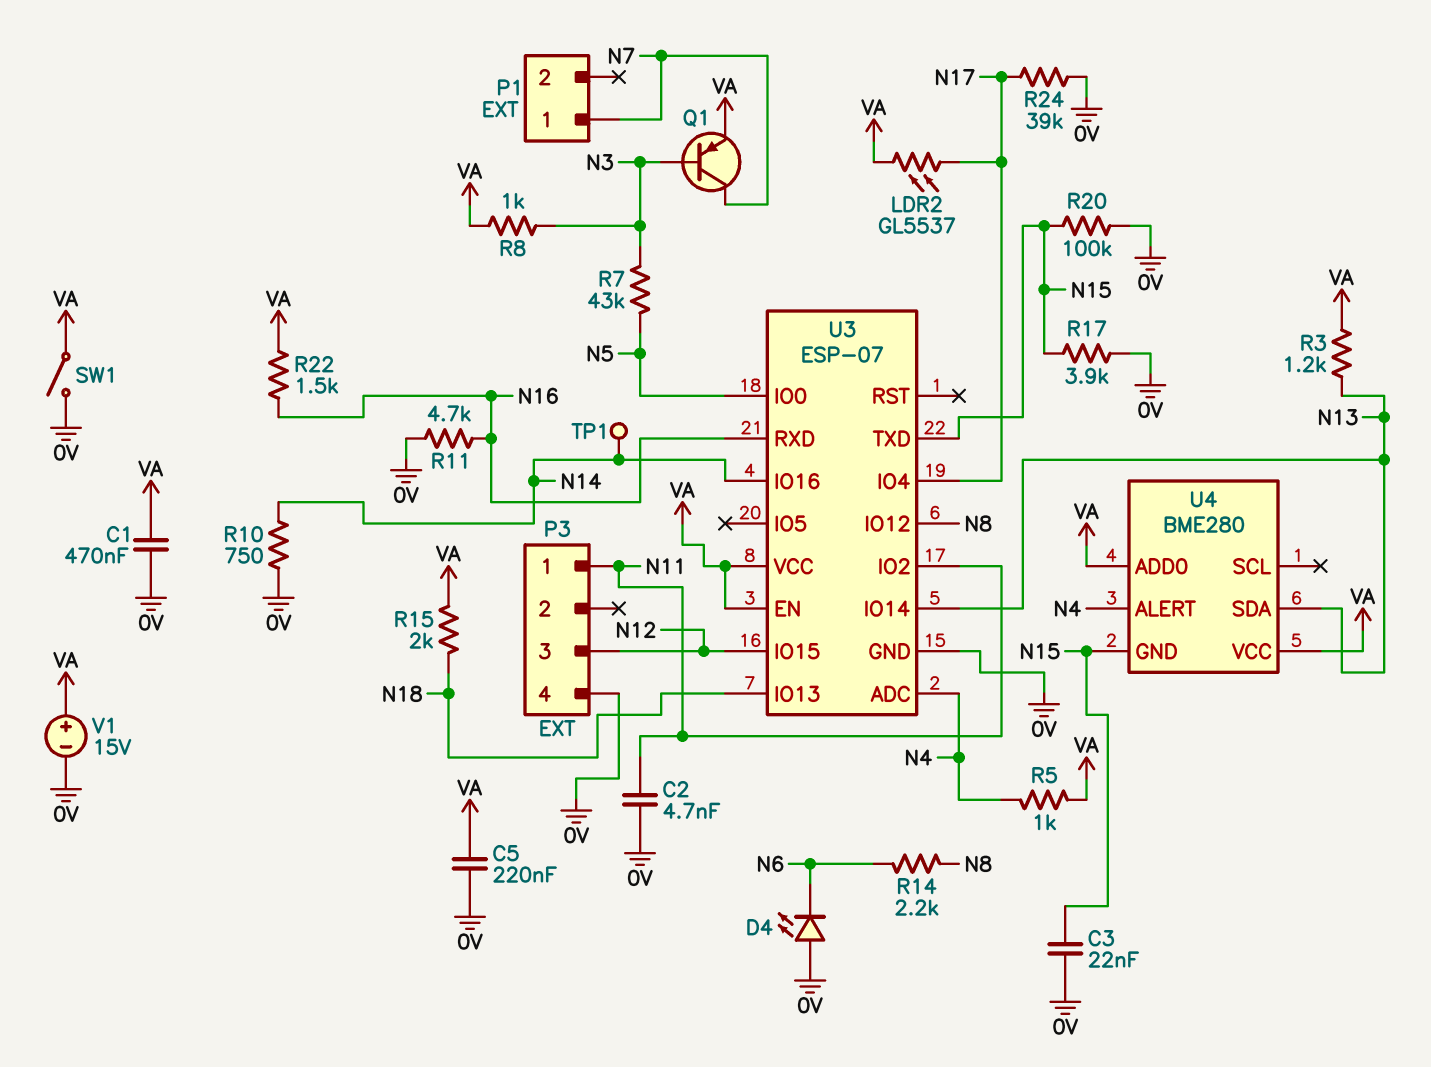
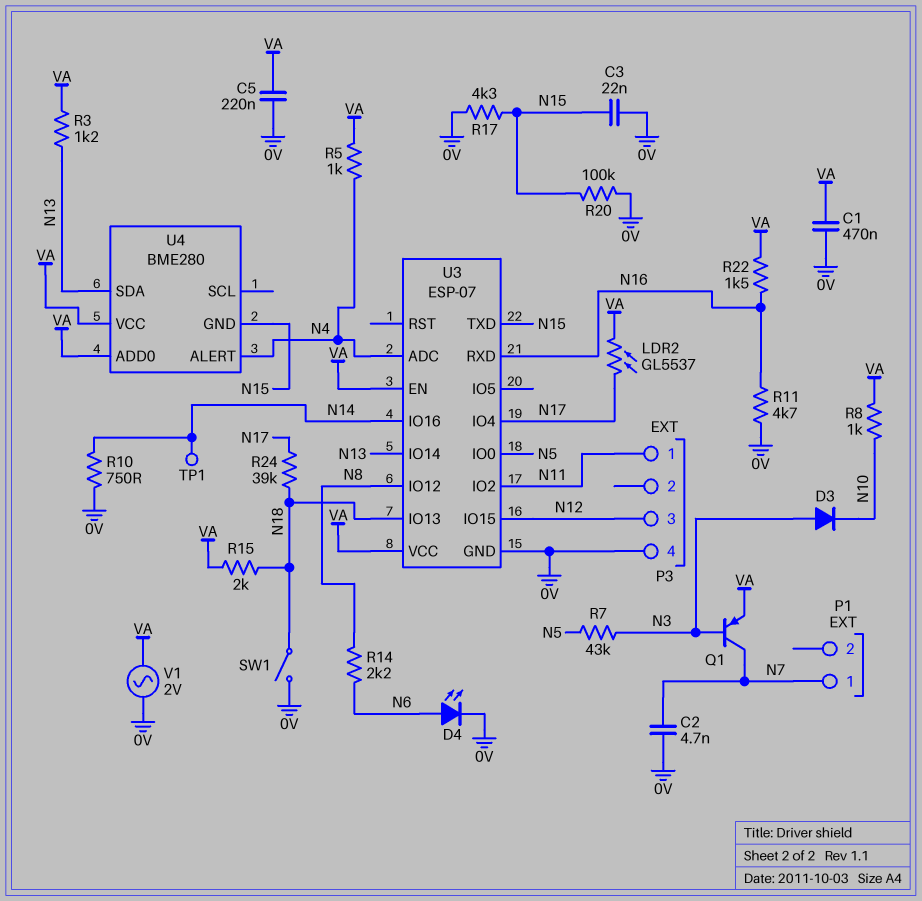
C2: 4.7nF (0V, N11) -> 4.7nF (0V, N7)
D3: none -> diode (A N3, K N10)
D4: LED (A 0V, K N6) -> LED (A N6, K 0V)
R8: 1k (N3, VA) -> 1k (N10, VA)
R17: 3.9k (0V, N15) -> 4.3k (0V, N15)
R24: 39k (0V, N17) -> 39k (N17, N18)
SW1: switch (0V, VA) -> switch (0V, N18)
V1: 15V (plus VA, minus 0V) -> AC 2V (0V, VA)

